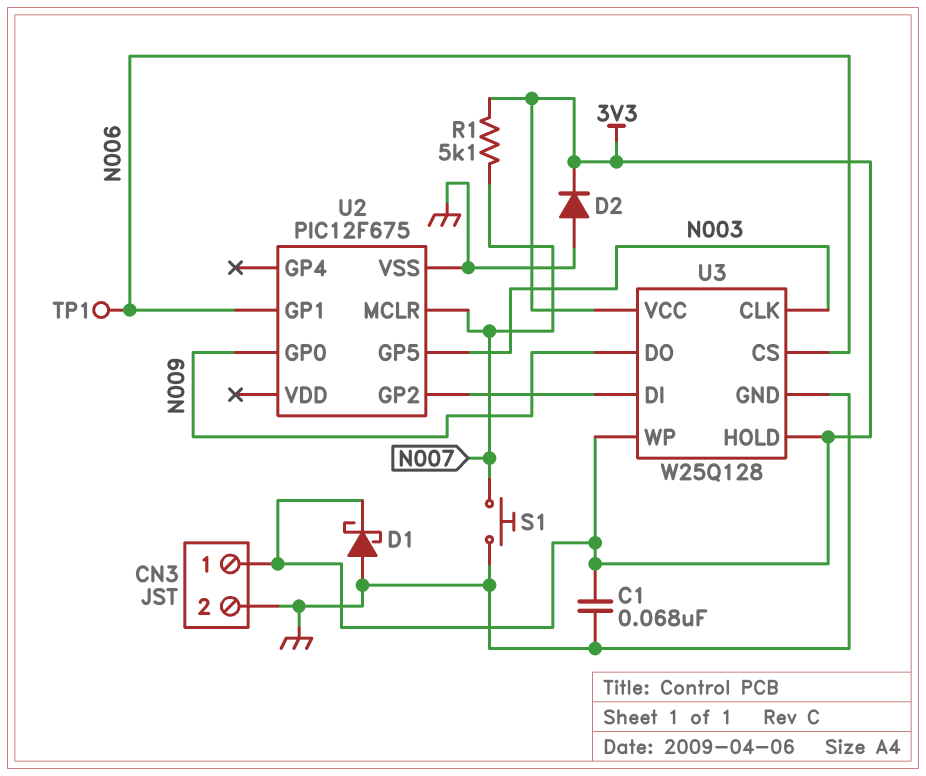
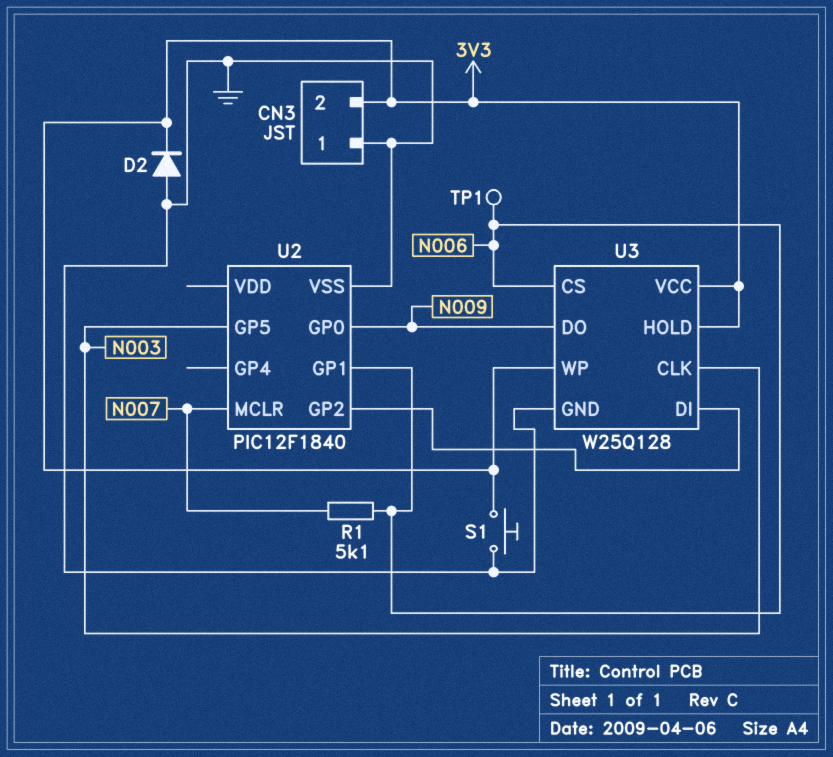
C1: 68nF (3V3, GND) -> none
CN3 pin 1: 3V3 -> GND
CN3 pin 2: GND -> 3V3
D1: schottky (A GND, K 3V3) -> none
R1: 5.1k (3V3, N007) -> 5.1k (N006, N007)
S1: button (GND, N007) -> button (3V3, GND)
U2: PIC12F675 -> PIC12F1840

